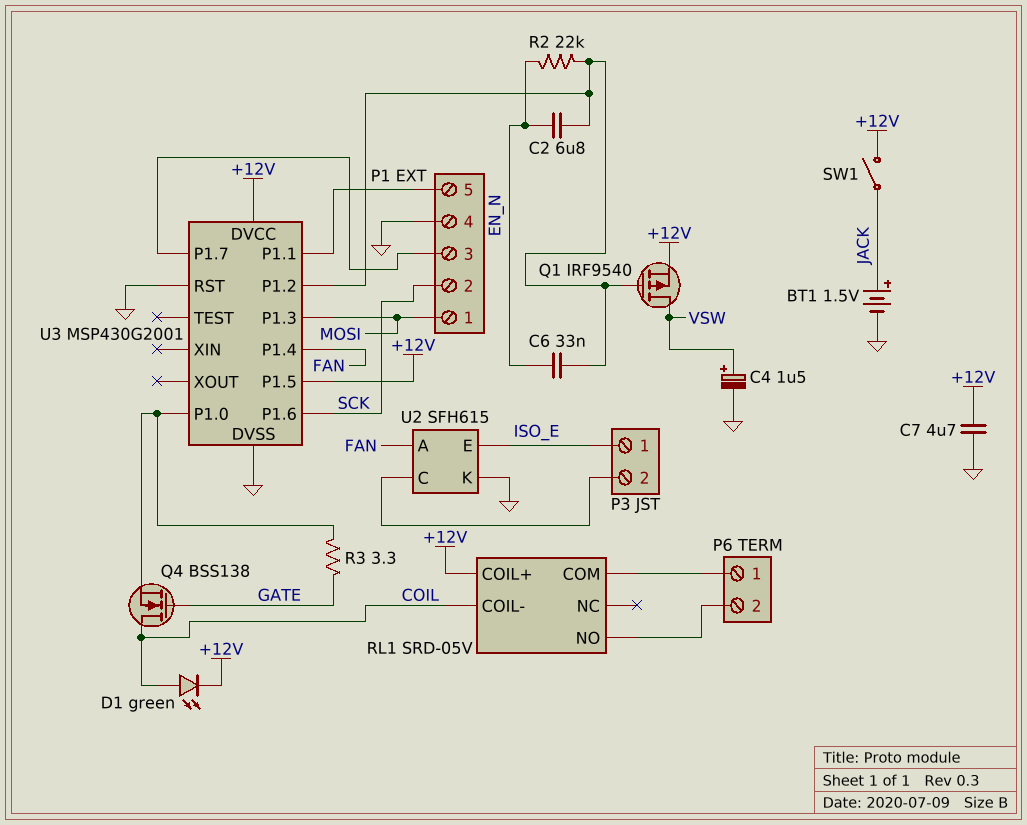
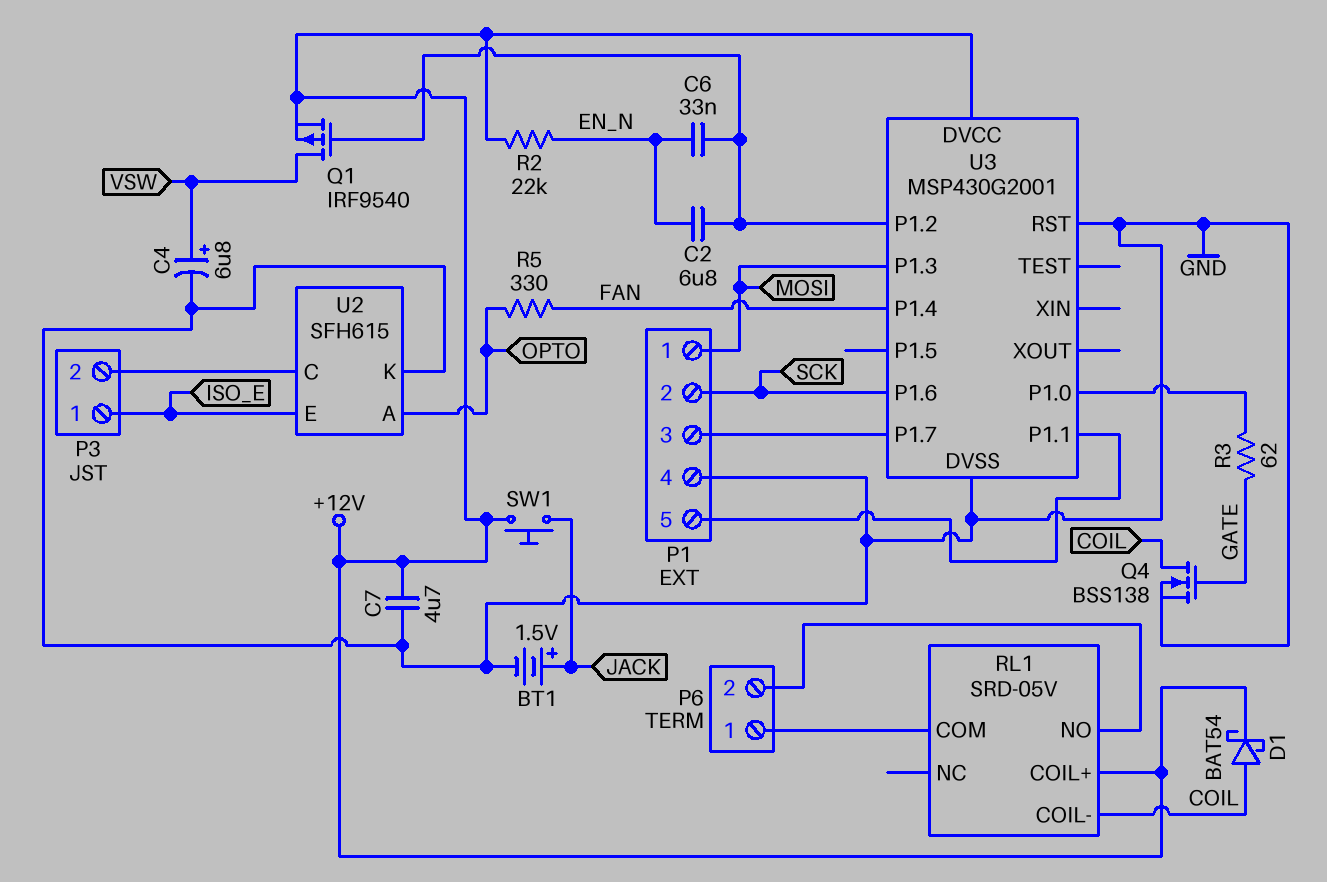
C4: 1.5uF (plus VSW, minus GND) -> 6.8uF (plus VSW, minus GND)
D1: LED green (A COIL, K +12V) -> schottky BAT54 (A COIL, K +12V)
Q4: NMOS BSS138 (G GATE, D COIL, S U3/P1.0) -> NMOS BSS138 (G GATE, D COIL, S GND)
R2: 22k (EN_N, U3/P1.2) -> 22k (+12V, EN_N)
R3: 3.3 (GATE, U3/P1.0) -> 62 (GATE, U3/P1.0)
R5: none -> 330 (FAN, OPTO)
SW1: switch (+12V, JACK) -> button (+12V, JACK)
U2 pin A: FAN -> OPTO
U3 pin P1.5: +12V -> none

